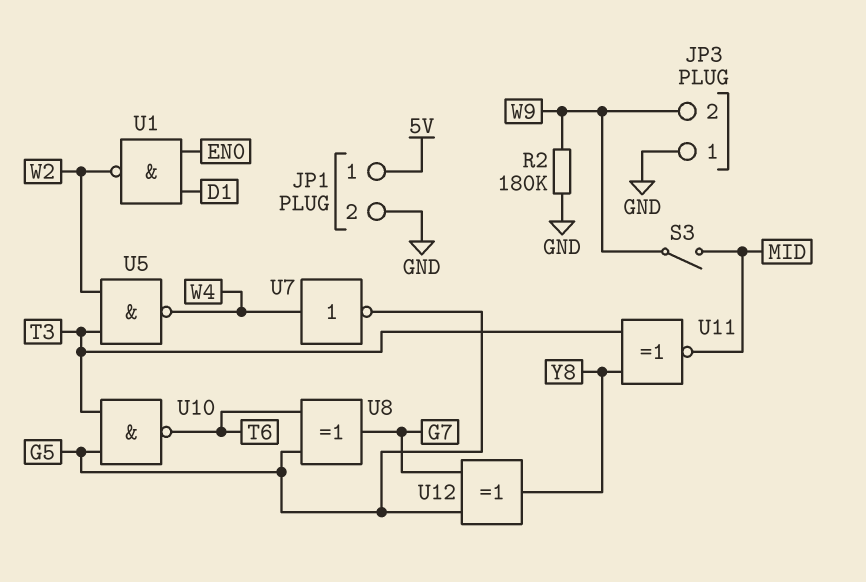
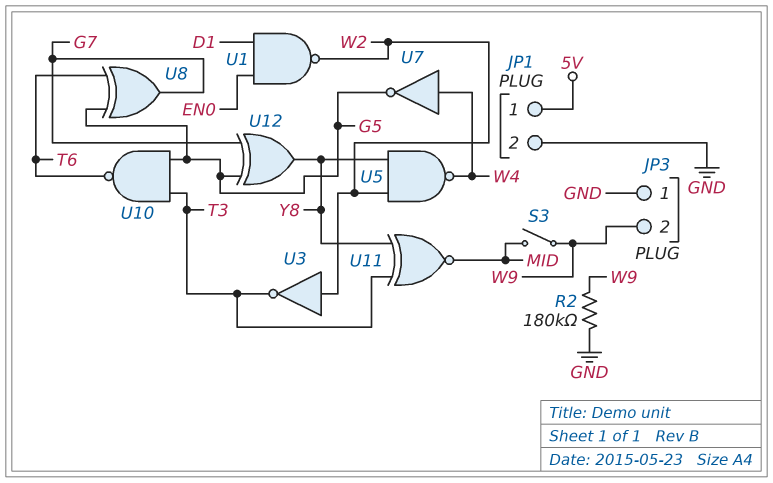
U3: none -> NOT (in W2, out T3)
U5: NAND (in T3, in W2, out W4) -> NAND (in W2, in Y8, out W4)

